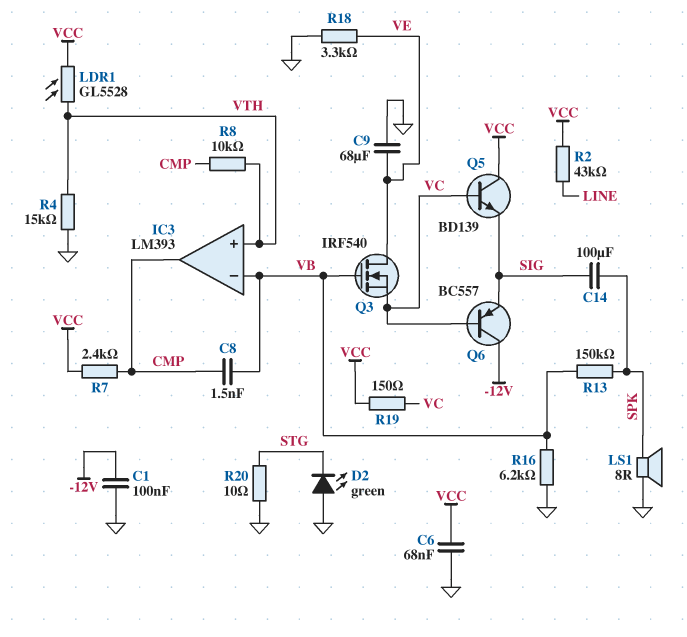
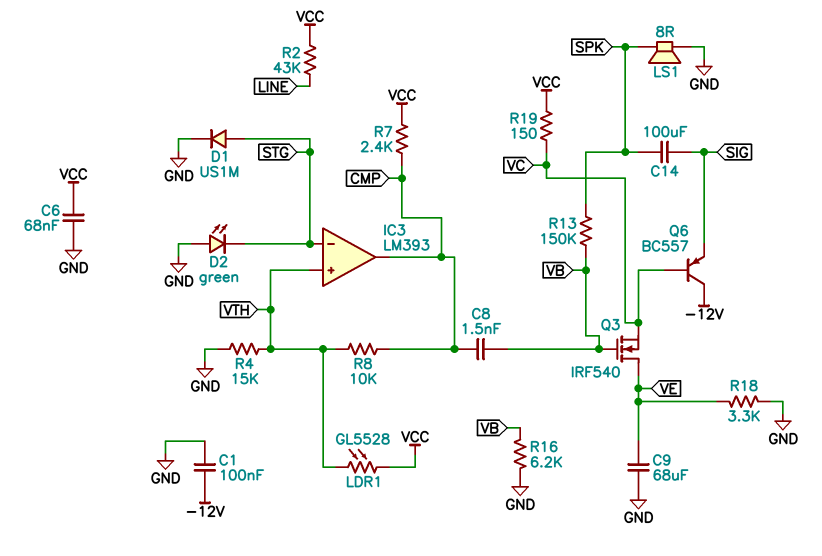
D1: none -> diode US1M (A STG, K GND)
IC3 pin in-: VB -> STG
Q5: NPN BD139 (B VC, C VCC, E SIG) -> none
R20: 10 (GND, STG) -> none

